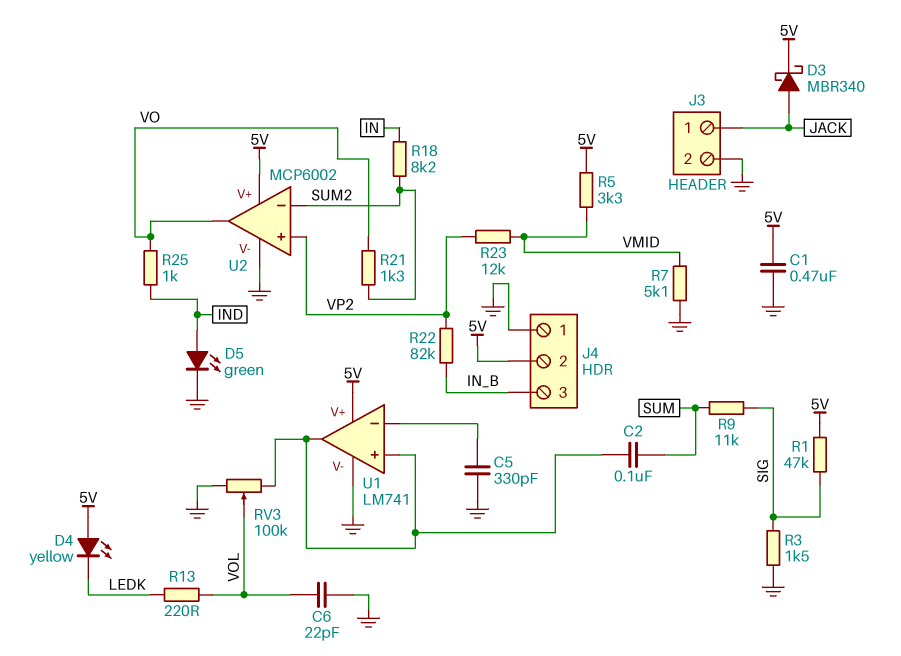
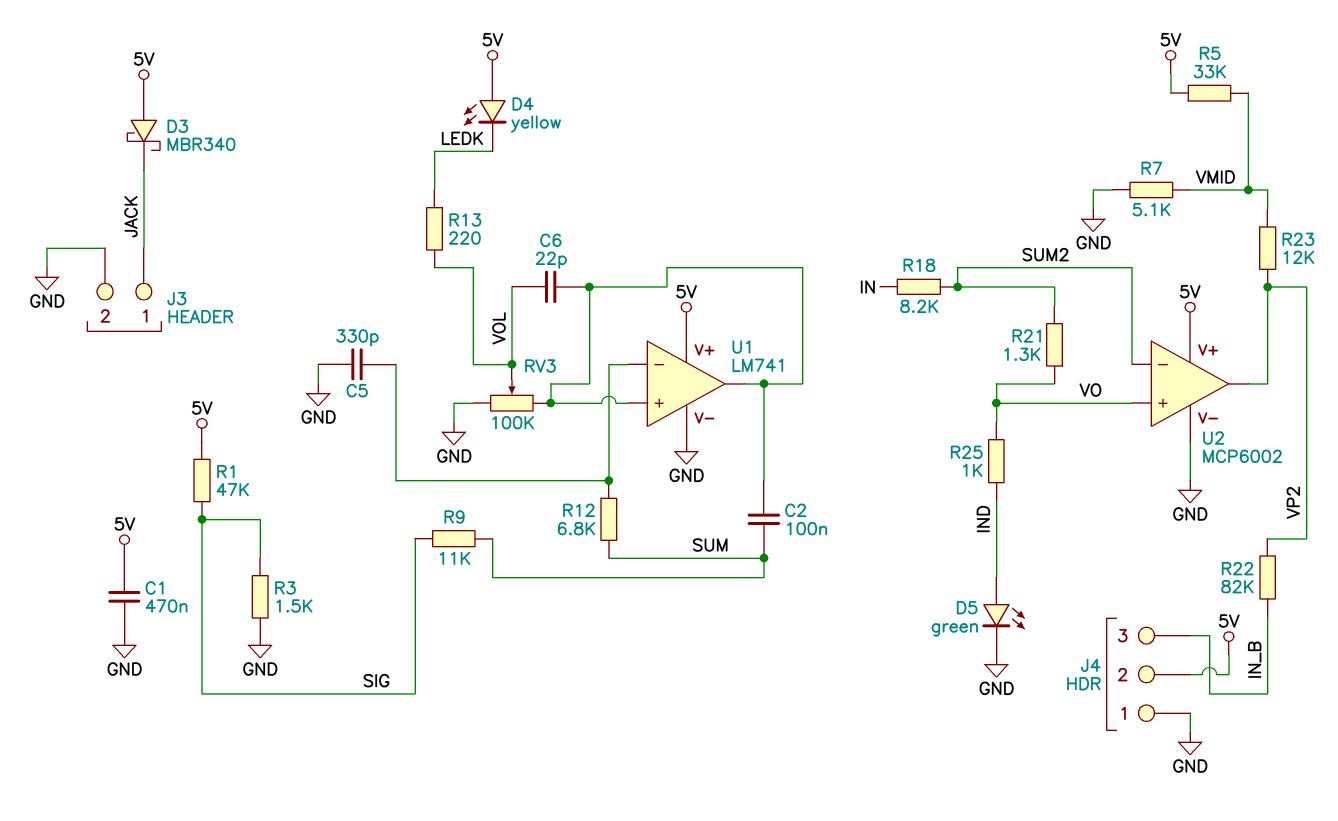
C6: 22pF (GND, VOL) -> 22pF (U1/in+, VOL)
D3: schottky MBR340 (A JACK, K 5V) -> schottky MBR340 (A 5V, K JACK)
R5: 3.3k (5V, VMID) -> 33k (5V, VMID)
R12: none -> 6.8k (SUM, U1/in-)
U2 pin in+: VP2 -> VO
U2 pin out: VO -> VP2

